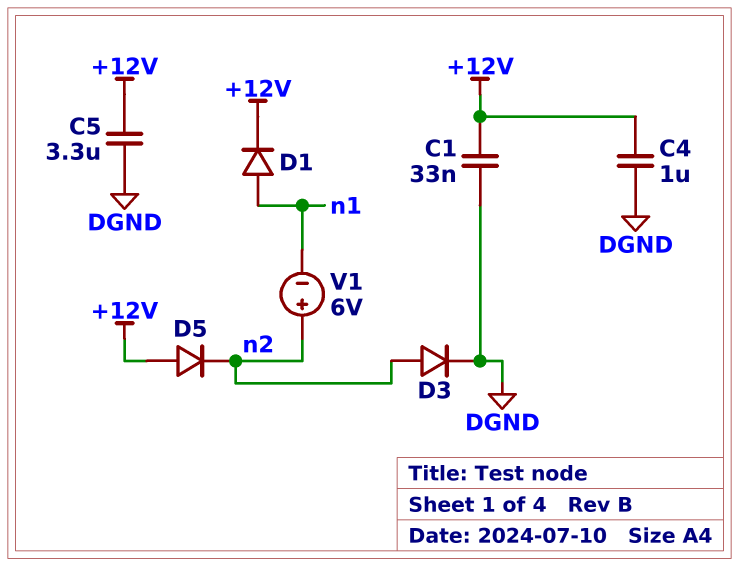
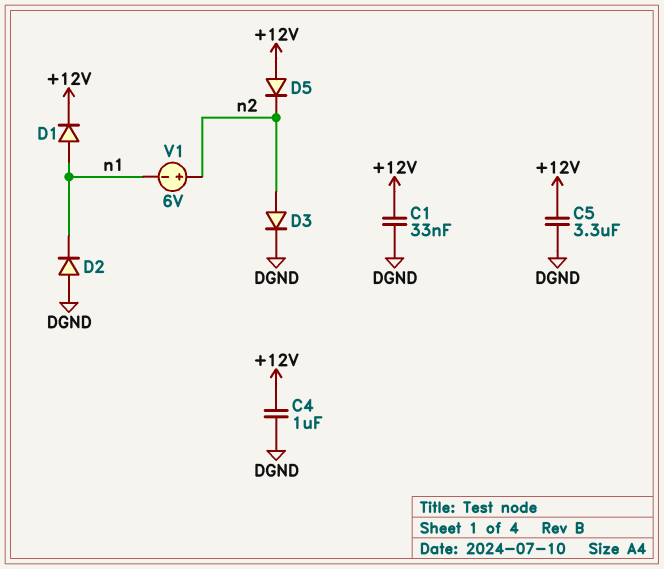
D2: none -> diode (A DGND, K n1)

